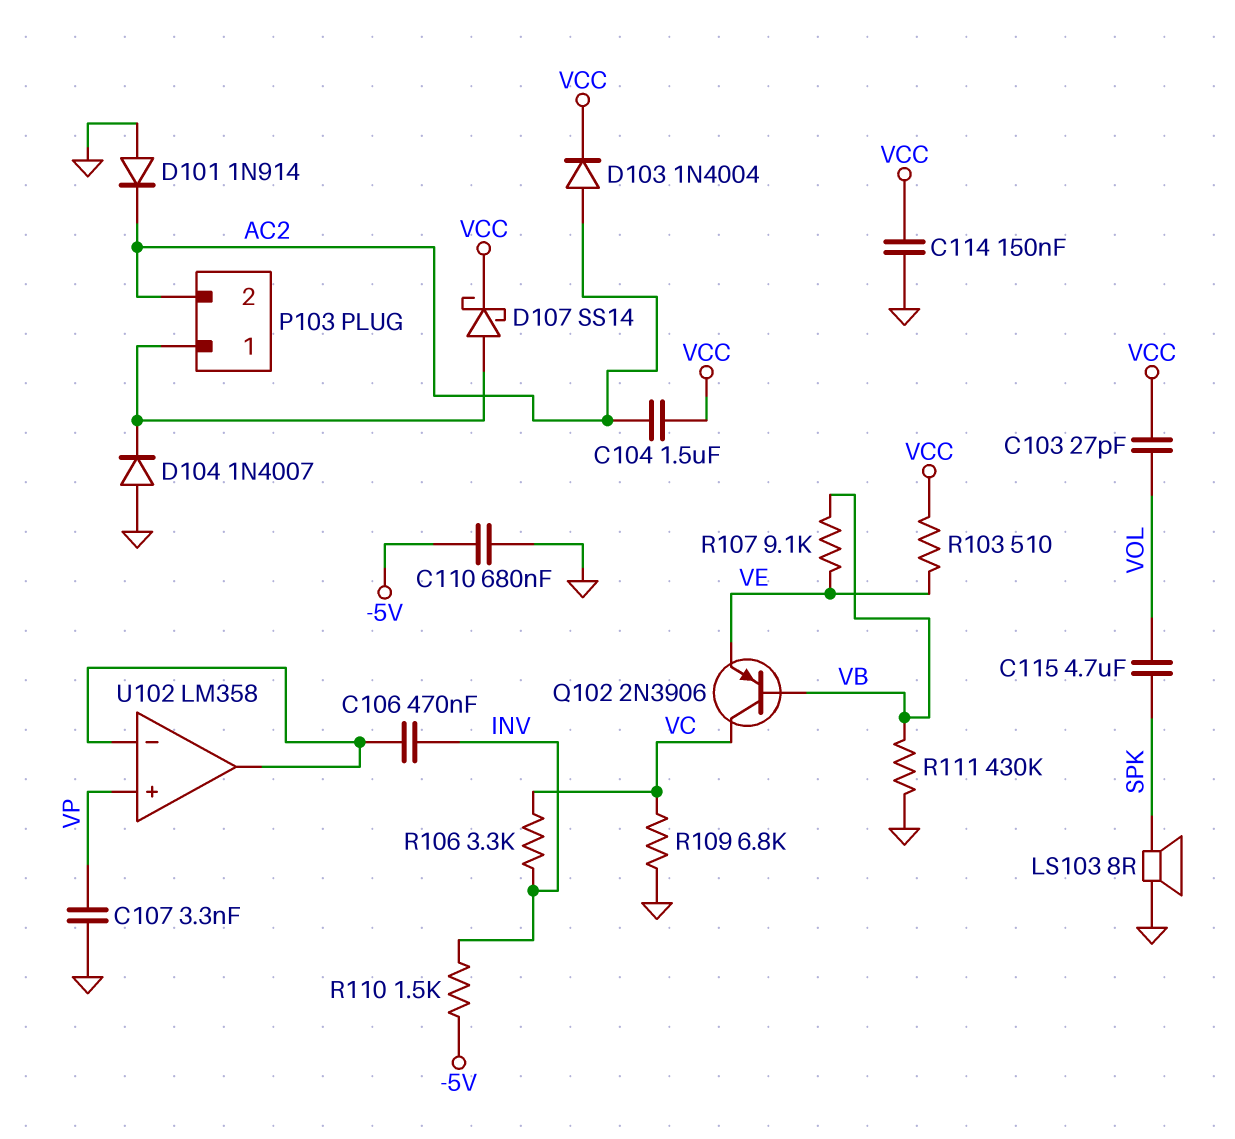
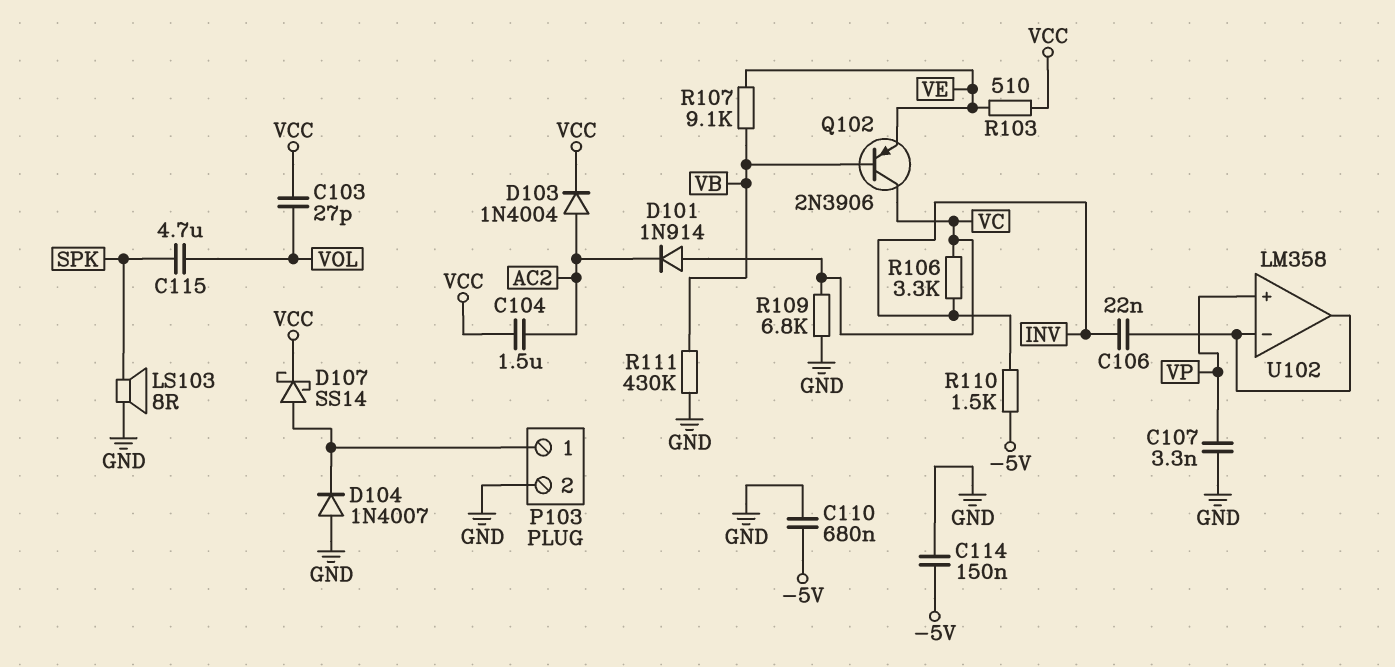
C106: 470nF (INV, U102/in-) -> 22nF (INV, U102/in-)
C114: 150nF (GND, VCC) -> 150nF (-5V, GND)
D101: diode 1N914 (A GND, K AC2) -> diode 1N914 (A VC, K AC2)
P103 pin 2: AC2 -> GND

